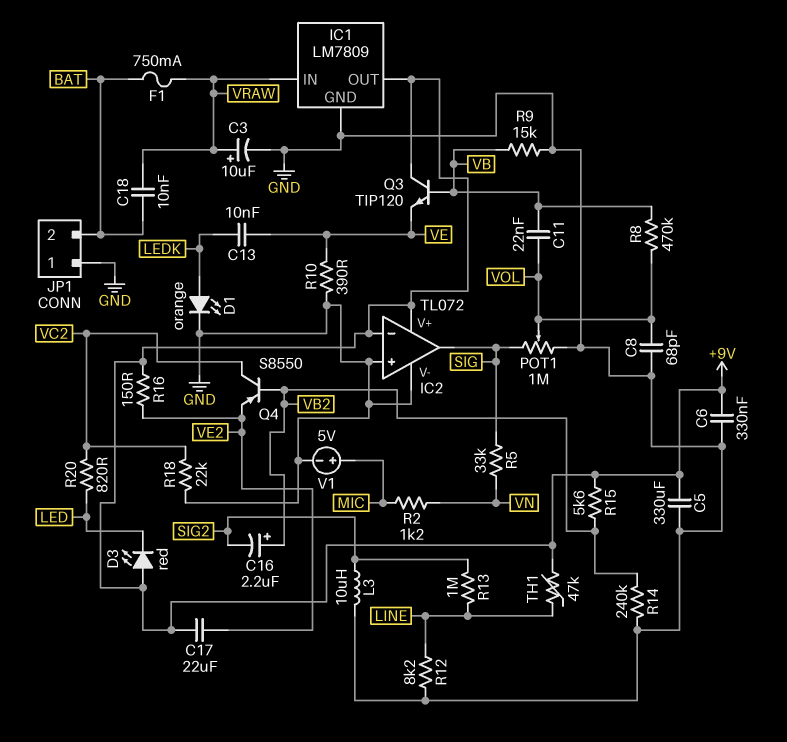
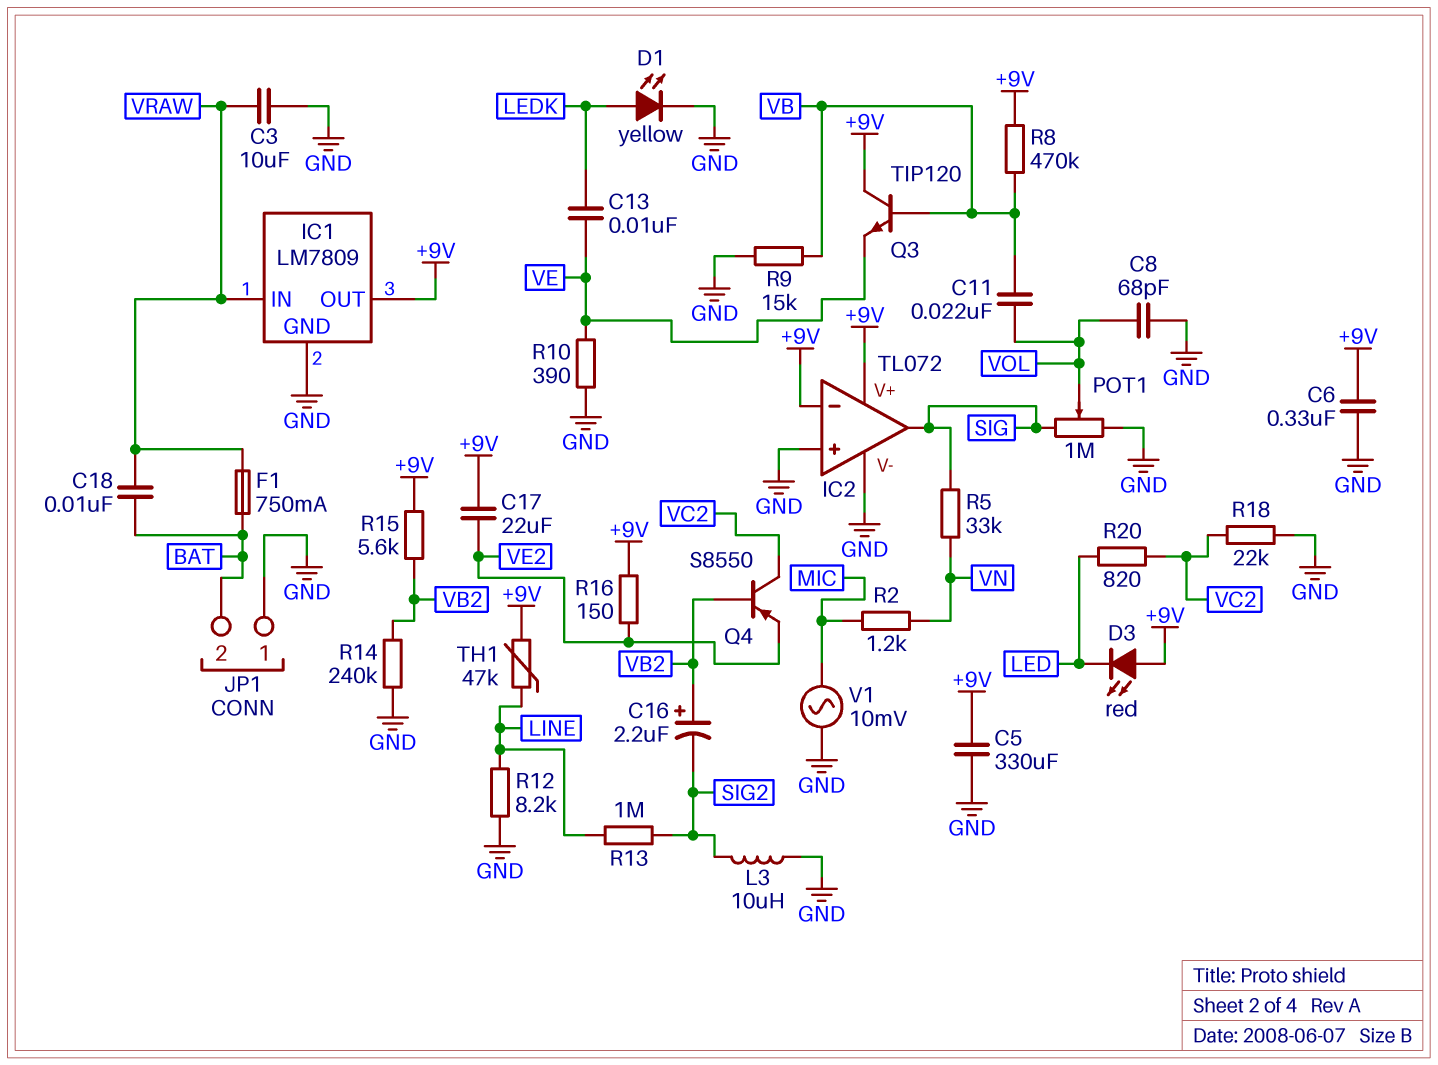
C3: 10uF (plus VRAW, minus GND) -> 10uF (GND, VRAW)
D1: LED orange (A LEDK, K GND) -> LED yellow (A LEDK, K GND)
R8: 470k (VB, VOL) -> 470k (+9V, VB)
V1: 5V (plus MIC, minus GND) -> AC 10mV (GND, MIC)

